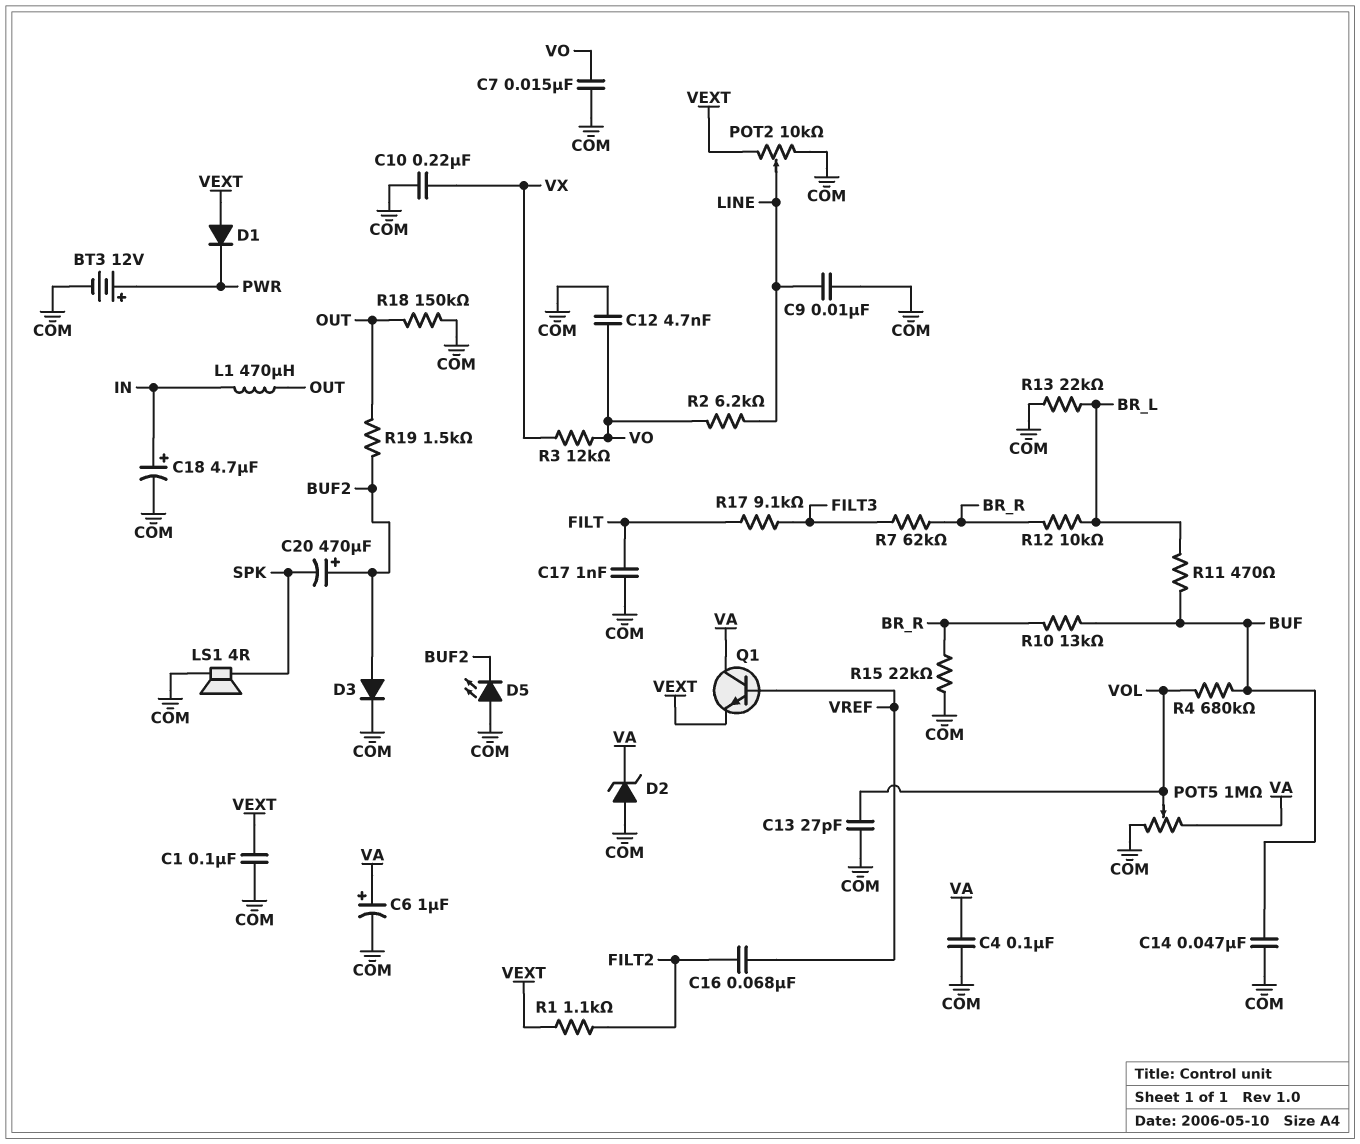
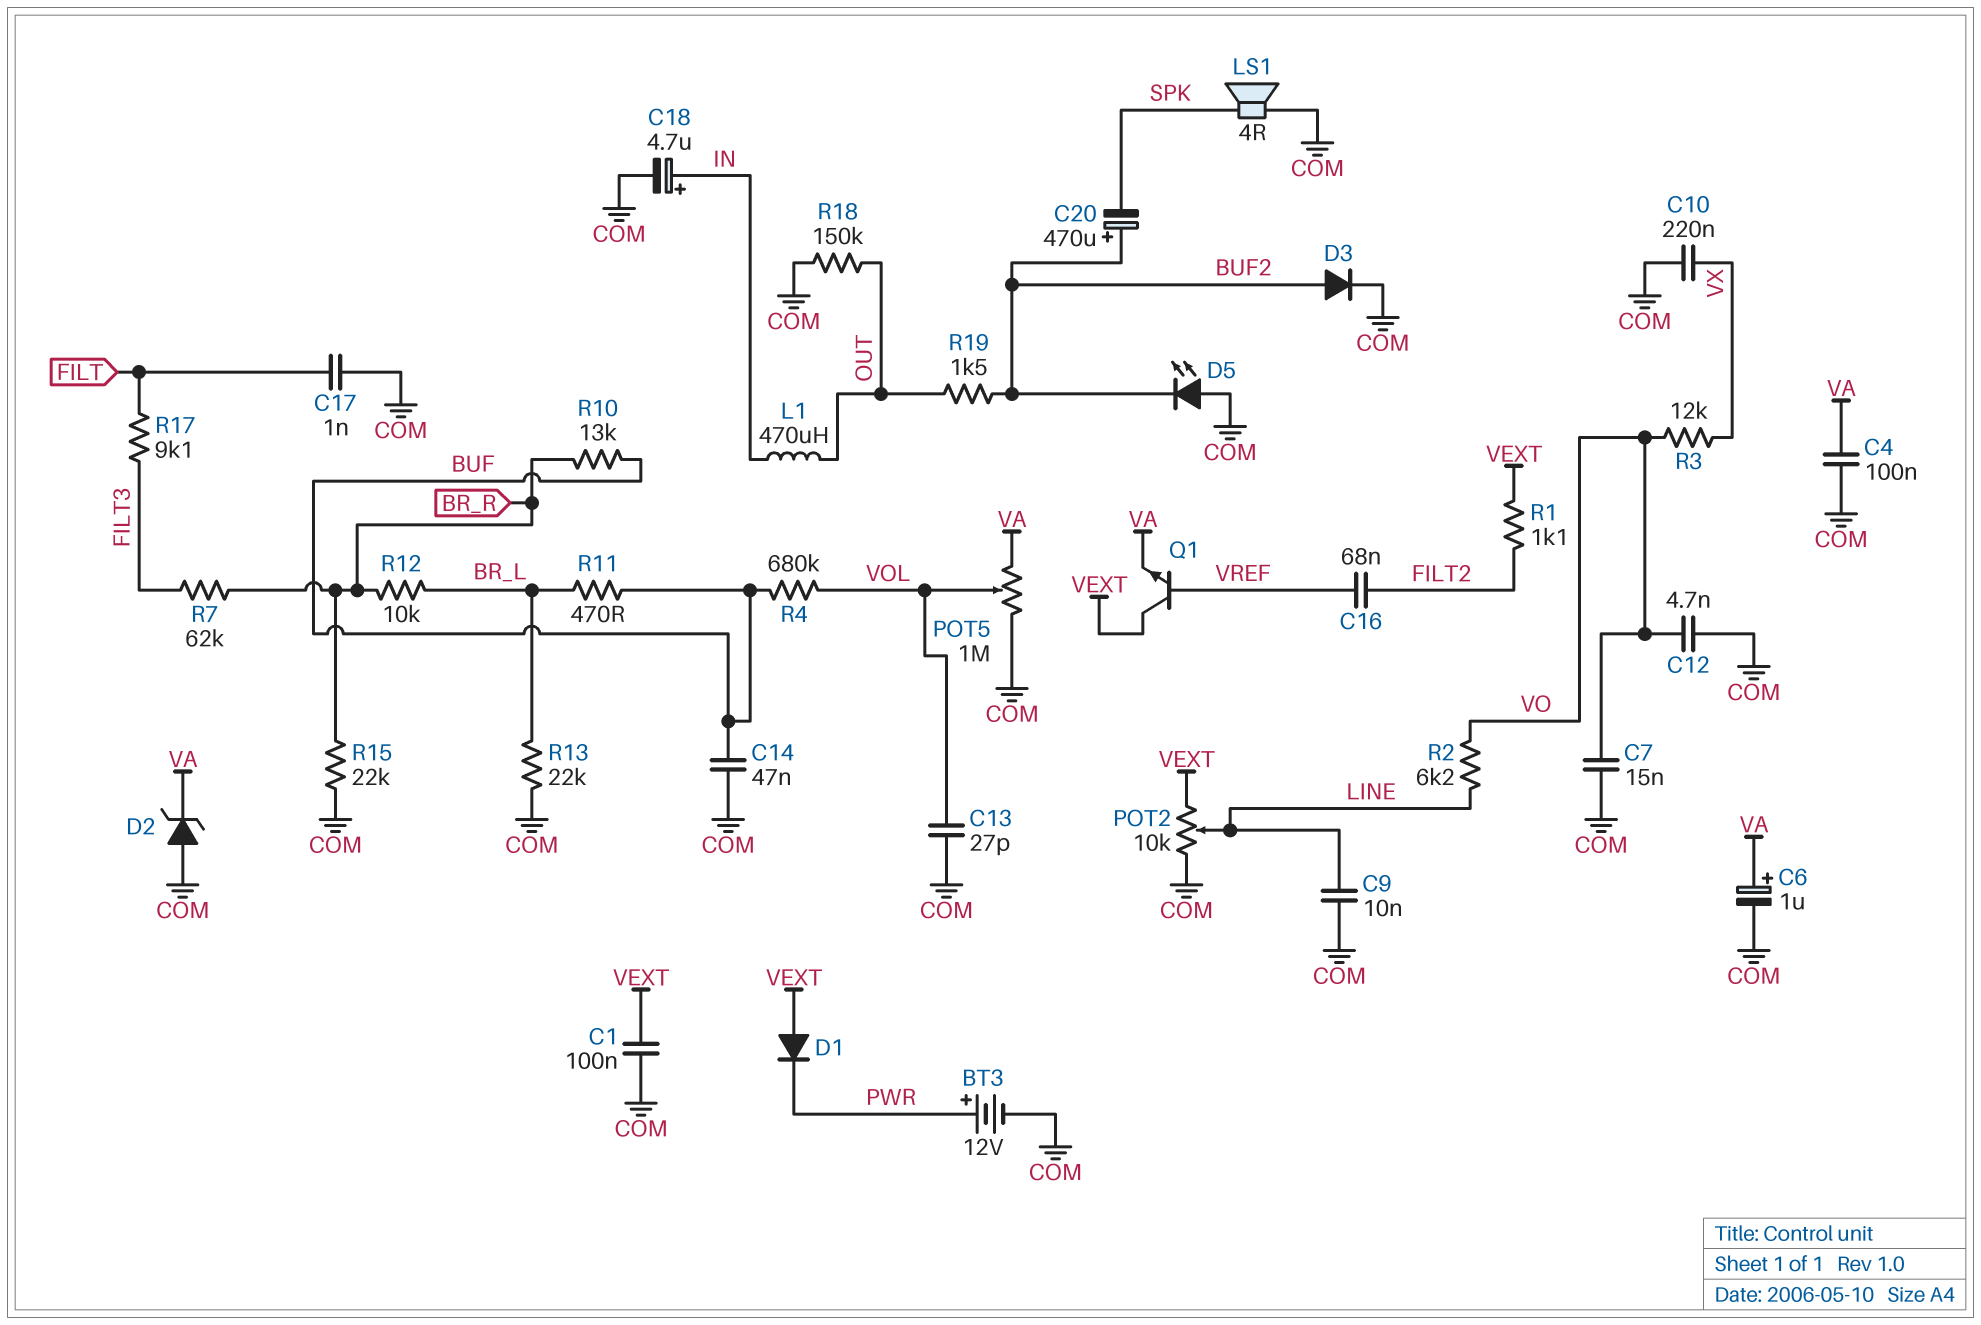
Q1: NPN (B VREF, C VA, E VEXT) -> NPN (B VREF, C VEXT, E VA)

